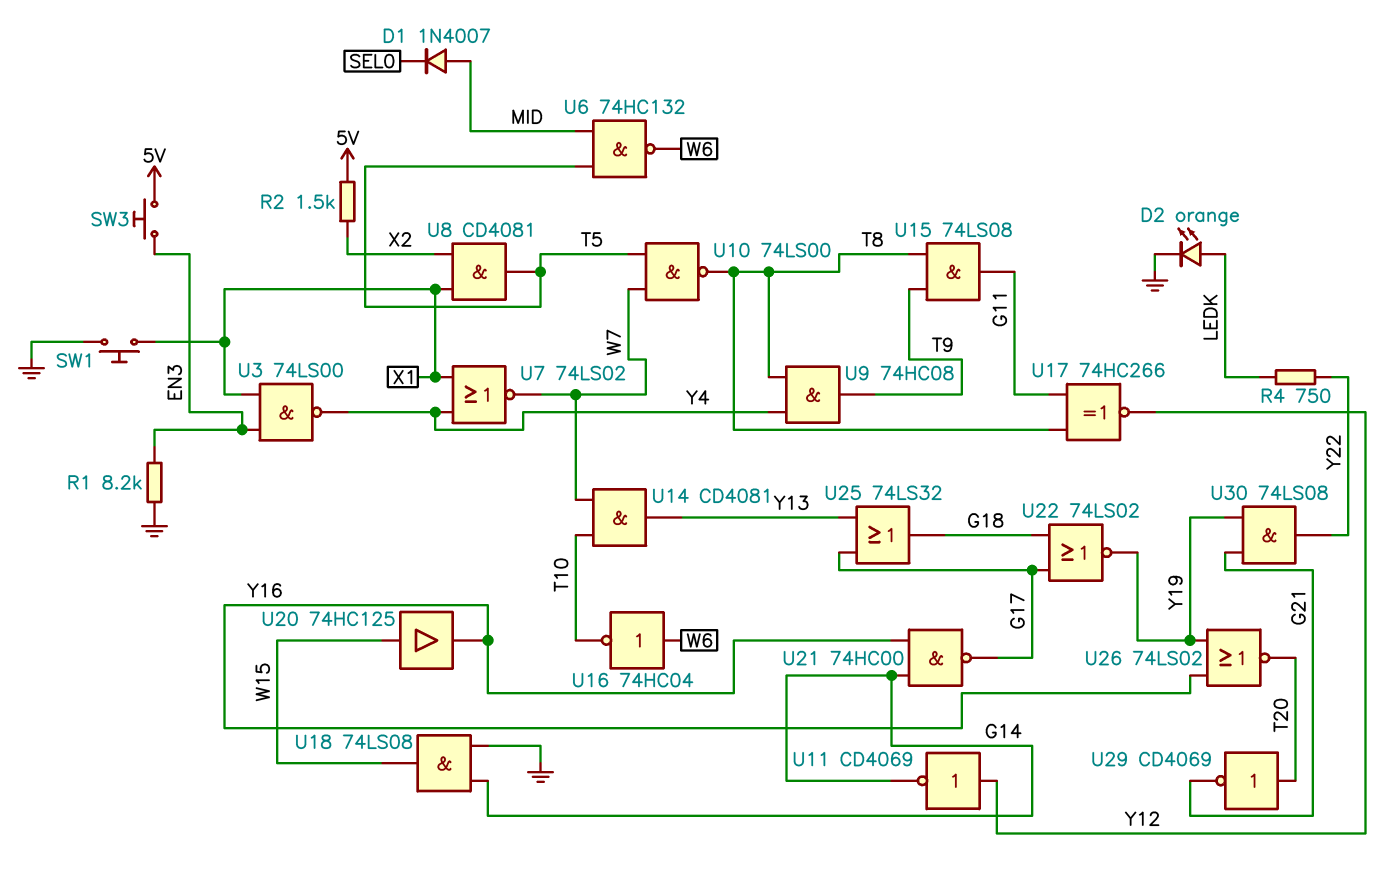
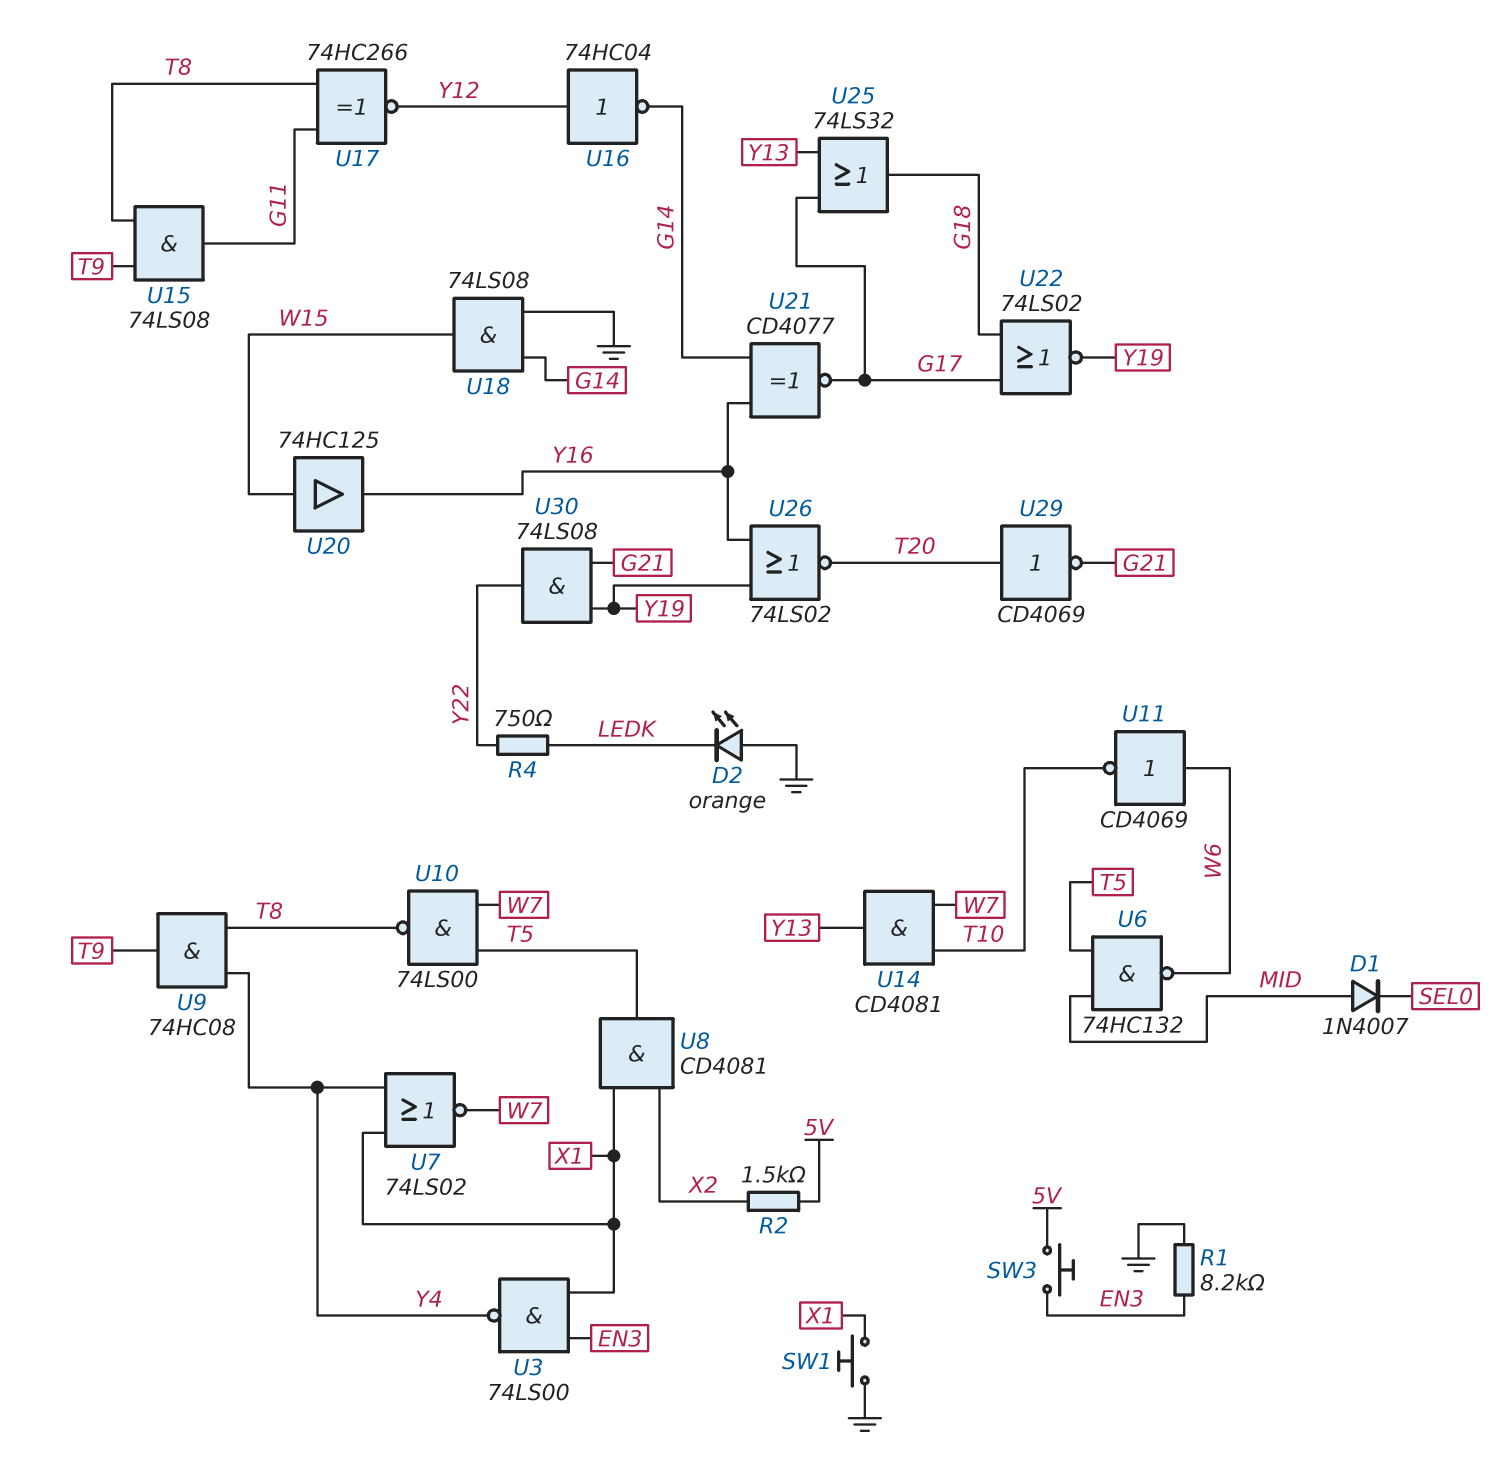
D2: LED orange (A LEDK, K GND) -> LED orange (A GND, K LEDK)
U11: NOT CD4069 (in Y12, out G14) -> NOT CD4069 (in W6, out T10)
U16: NOT 74HC04 (in W6, out T10) -> NOT 74HC04 (in Y12, out G14)
U21: NAND 74HC00 (in G14, in Y16, out G17) -> XNOR CD4077 (in G14, in Y16, out G17)

